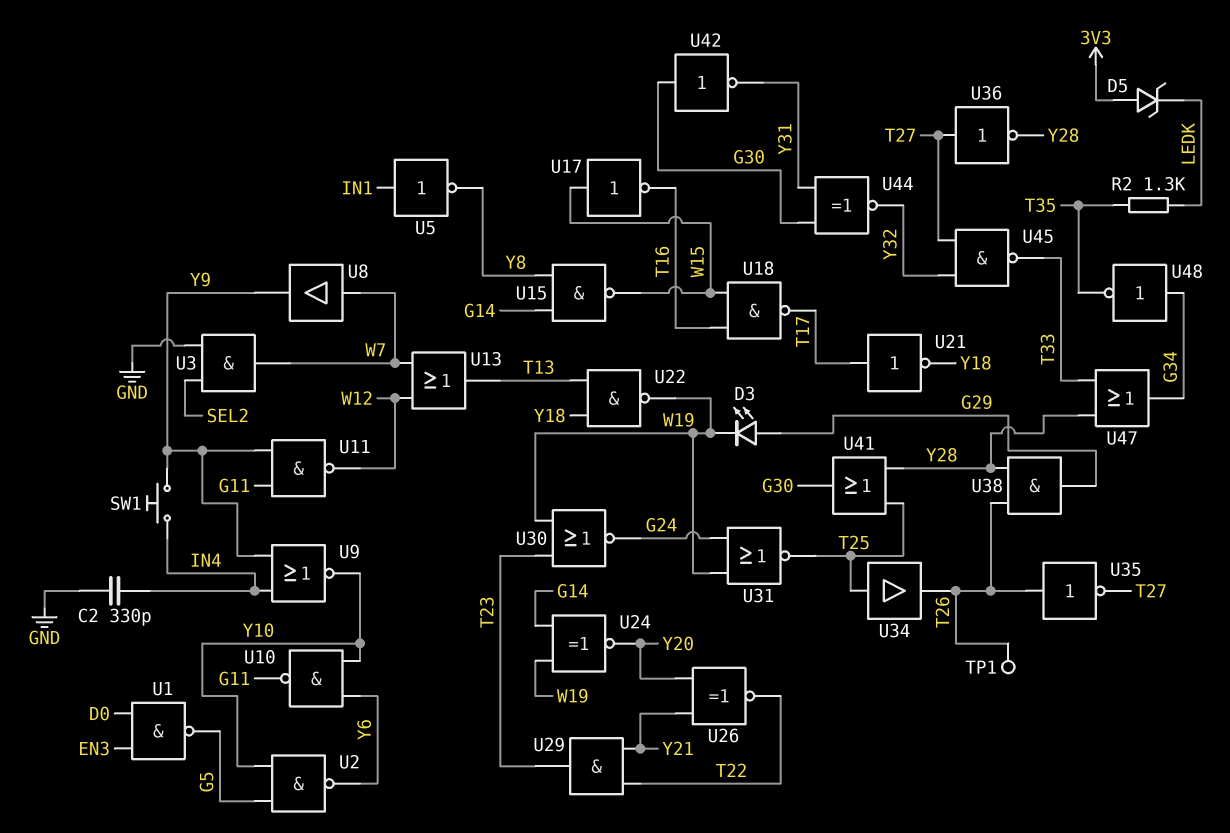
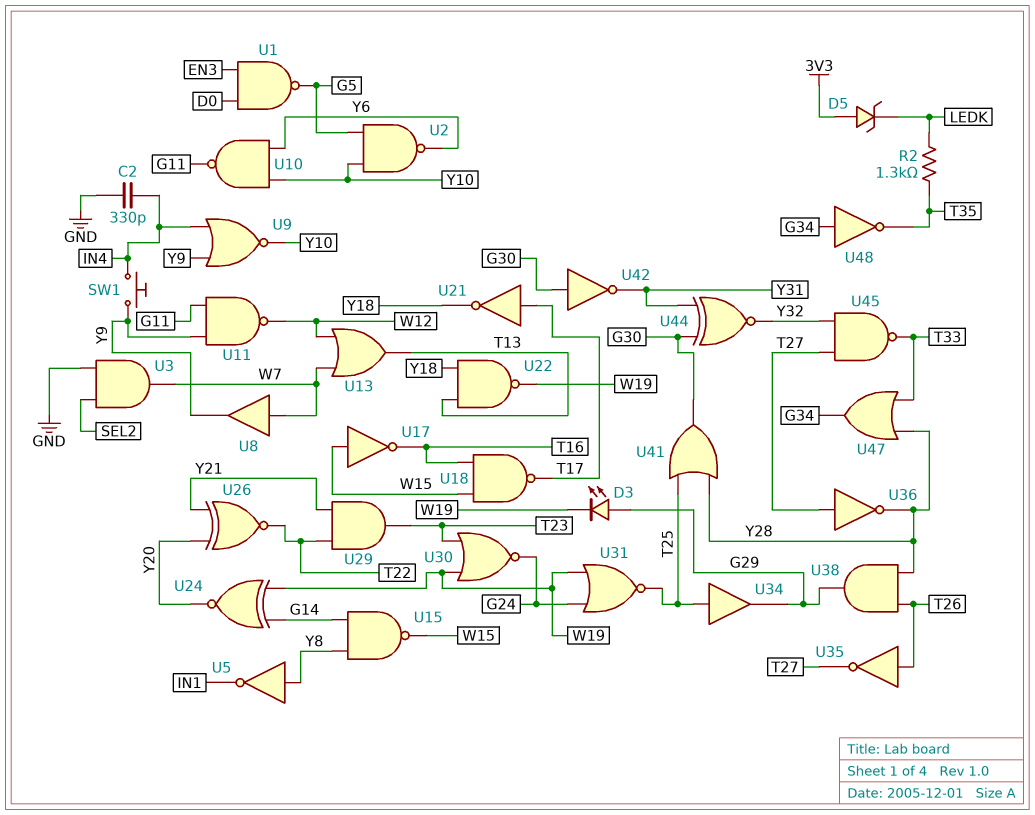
TP1: test point (T26) -> none
U5: NOT (in IN1, out Y8) -> NOT (in Y8, out IN1)
U34: buffer (in T25, out T26) -> buffer (in T25, out G29)

